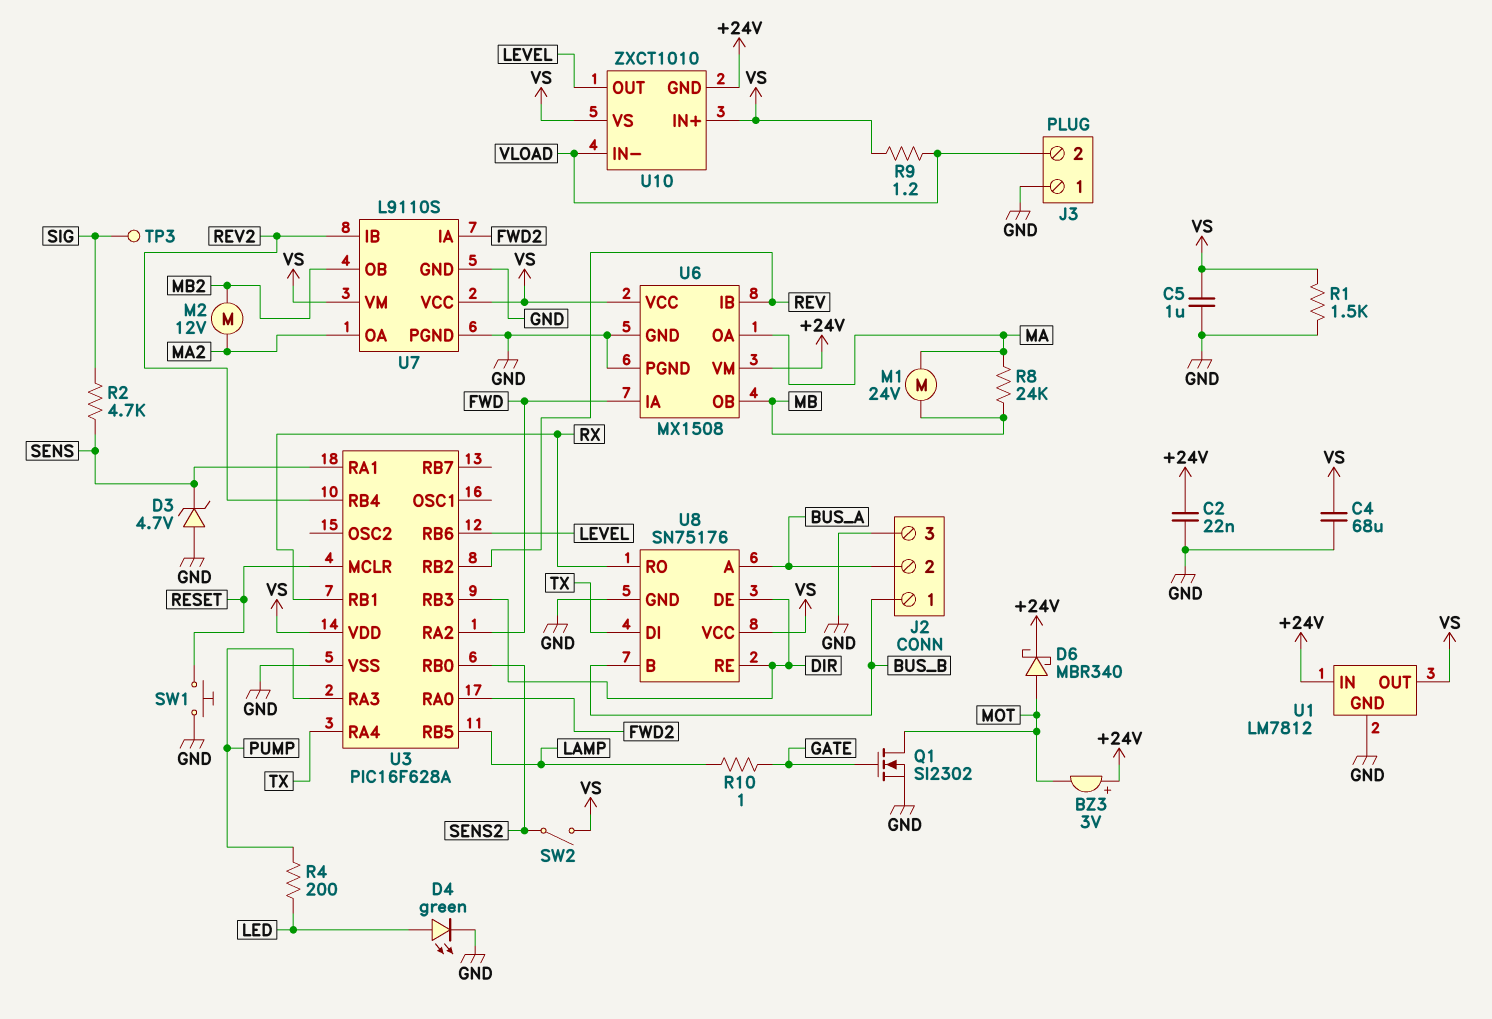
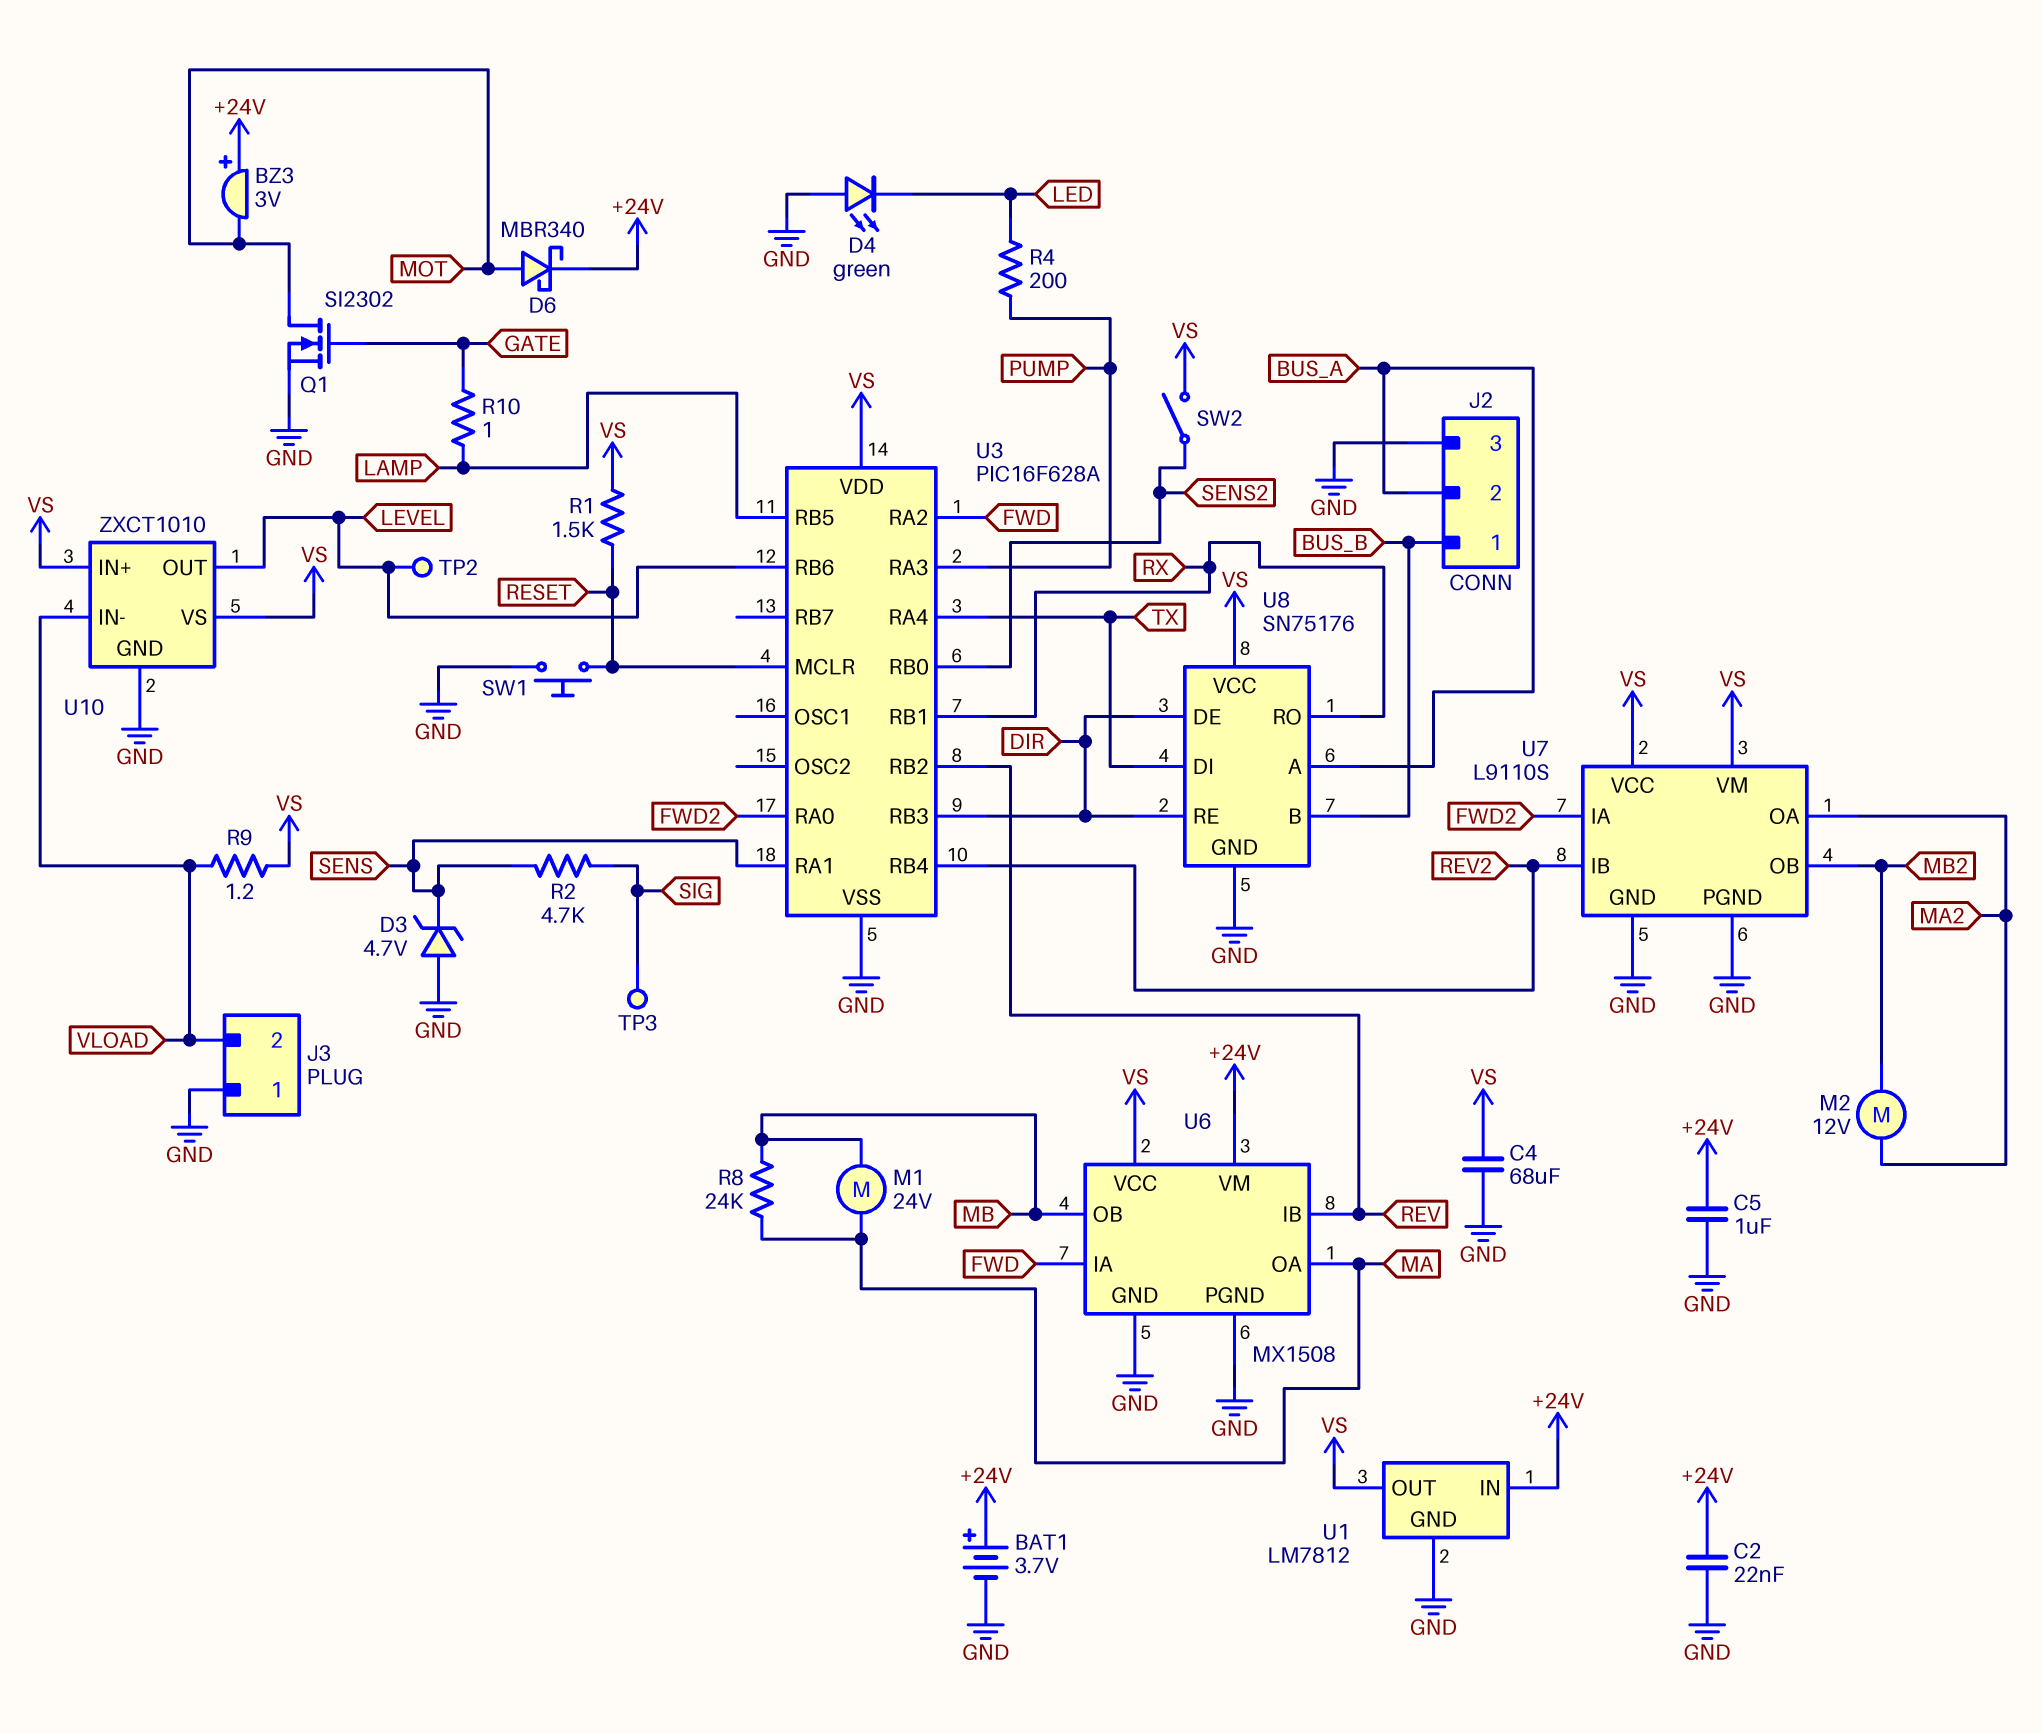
BAT1: none -> 3.7V (plus +24V, minus GND)
C5: 1uF (GND, VS) -> 1uF (+24V, GND)
D4: LED green (A LED, K GND) -> LED green (A GND, K LED)
R1: 1.5k (GND, VS) -> 1.5k (RESET, VS)
TP2: none -> test point (LEVEL)
U10 pin GND: +24V -> GND

